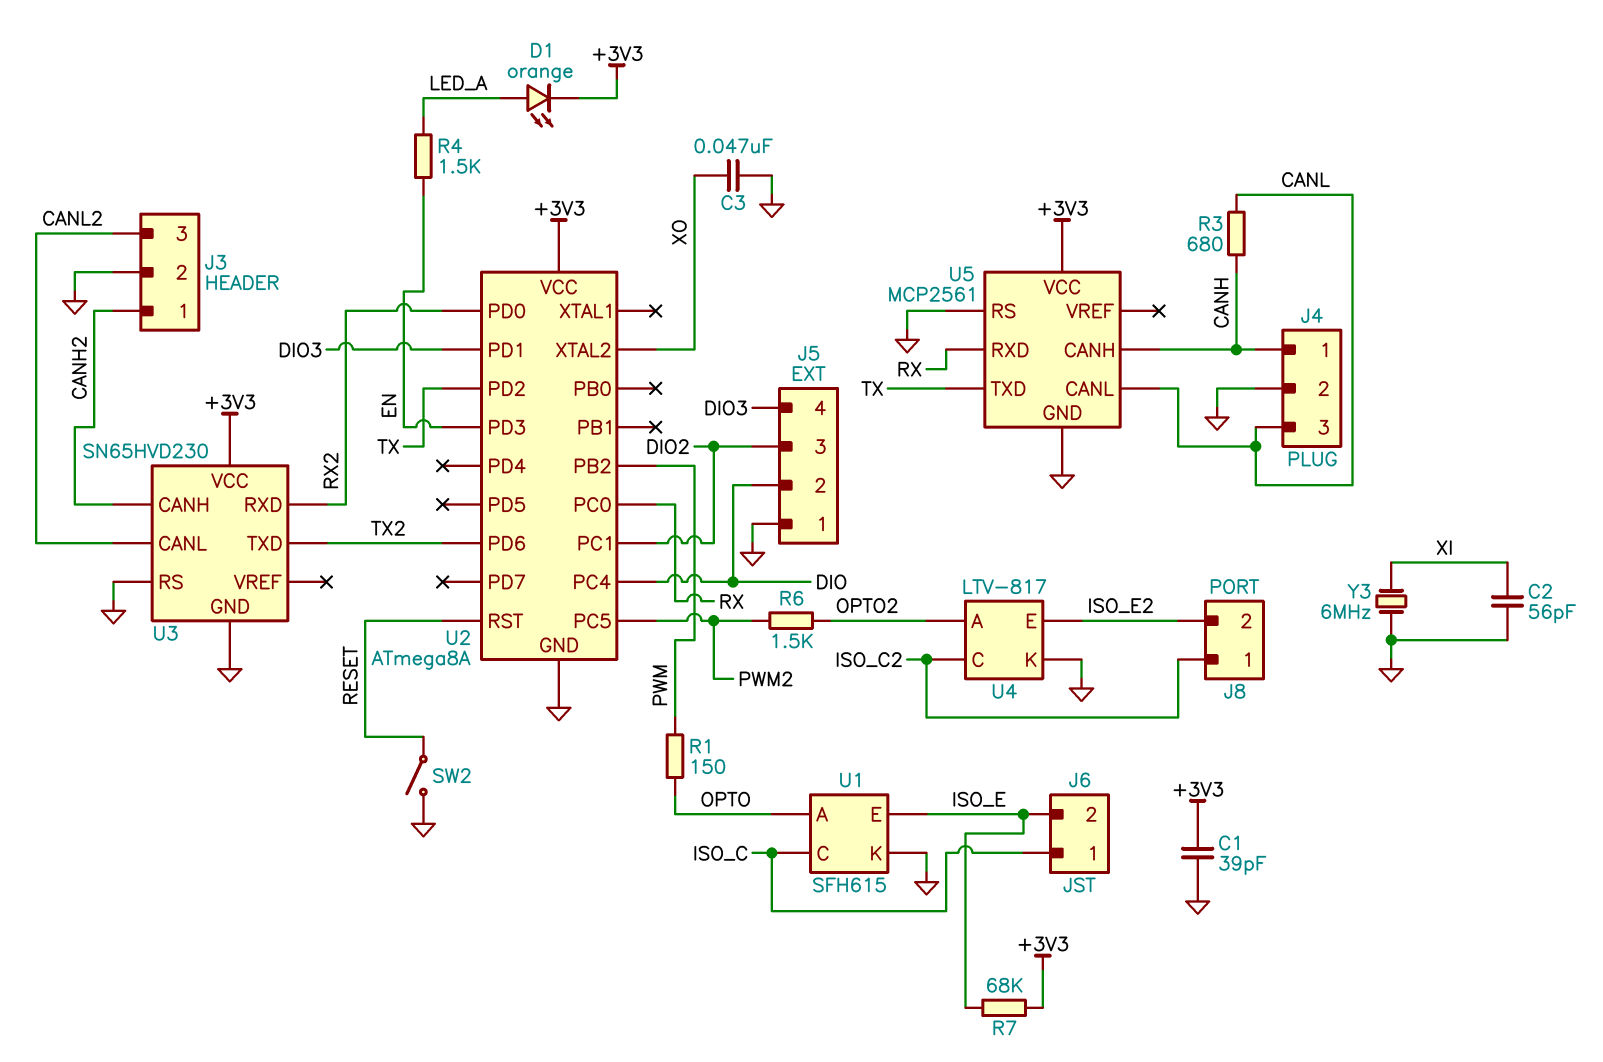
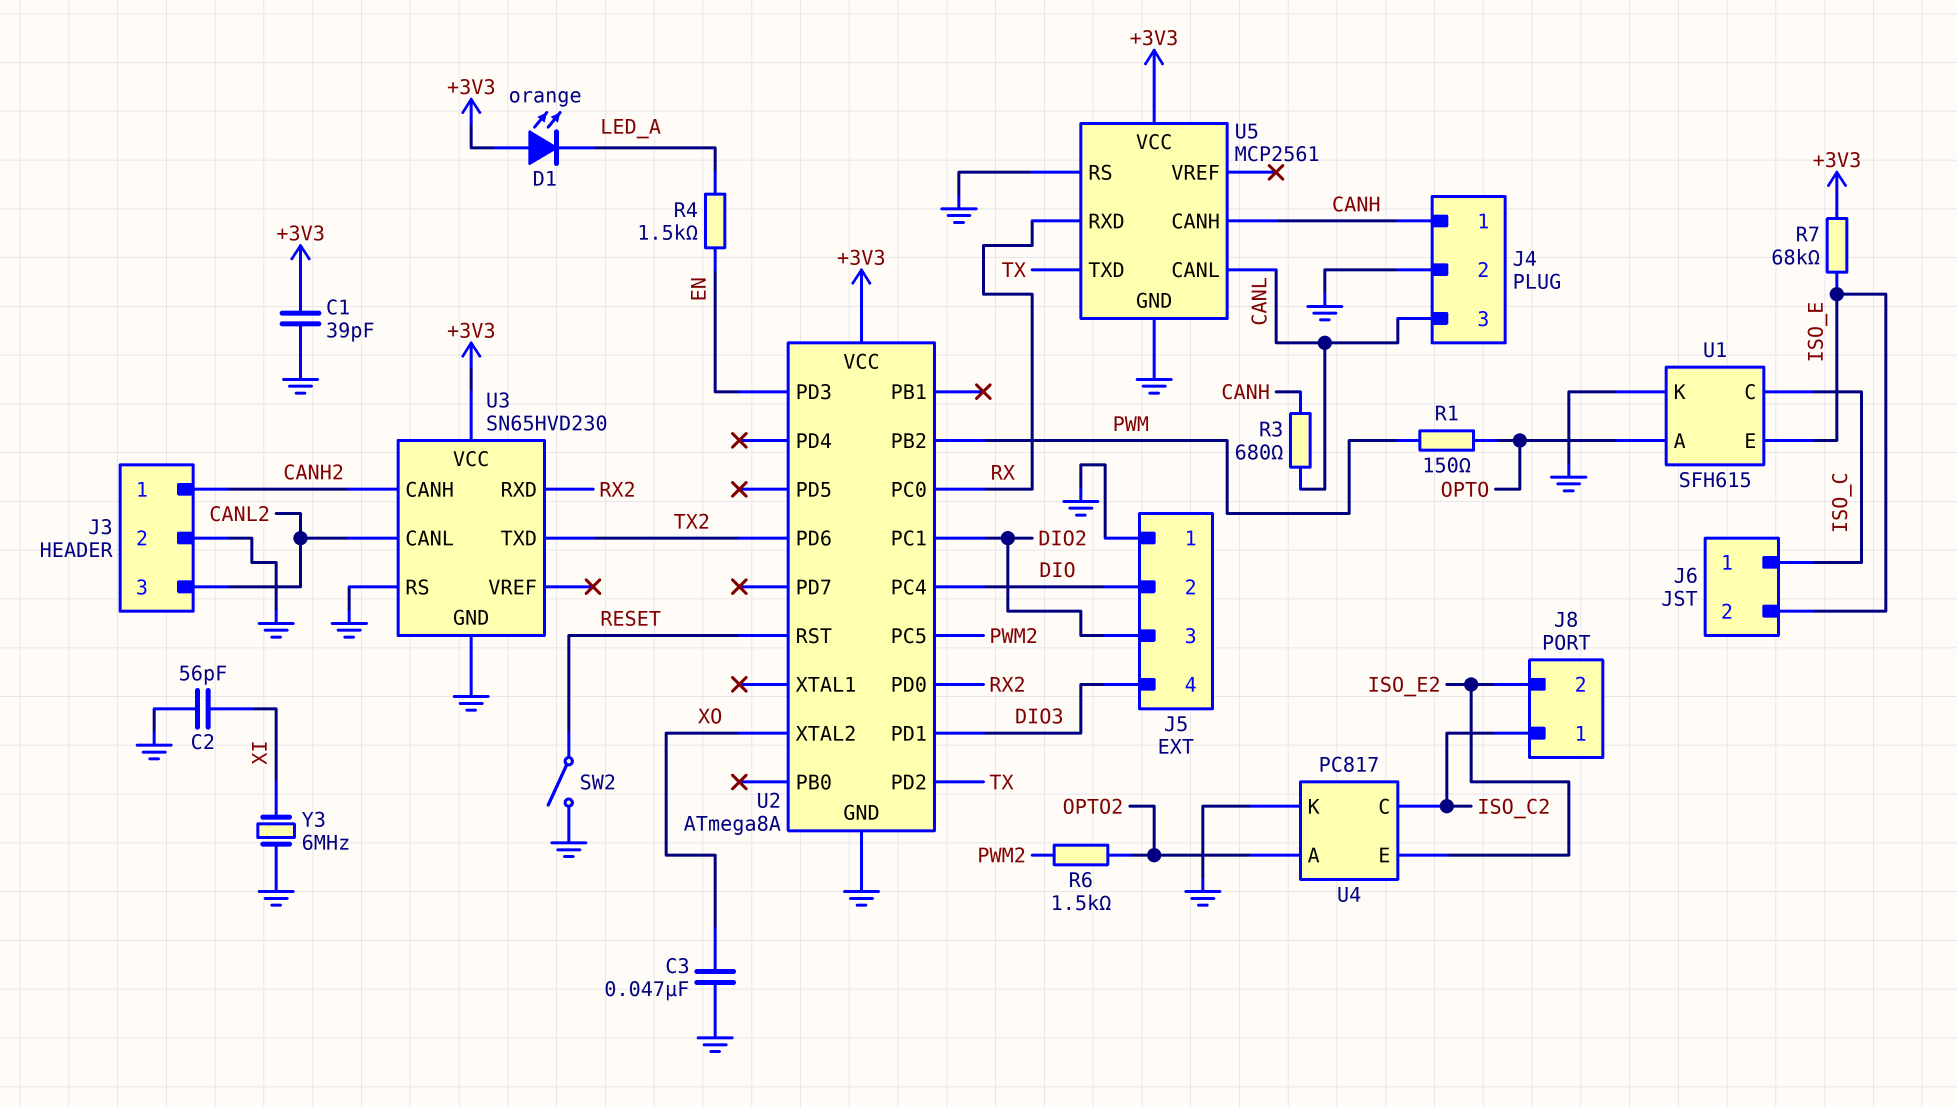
D1: LED orange (A LED_A, K +3V3) -> LED orange (A +3V3, K LED_A)
U4: LTV-817 -> PC817

